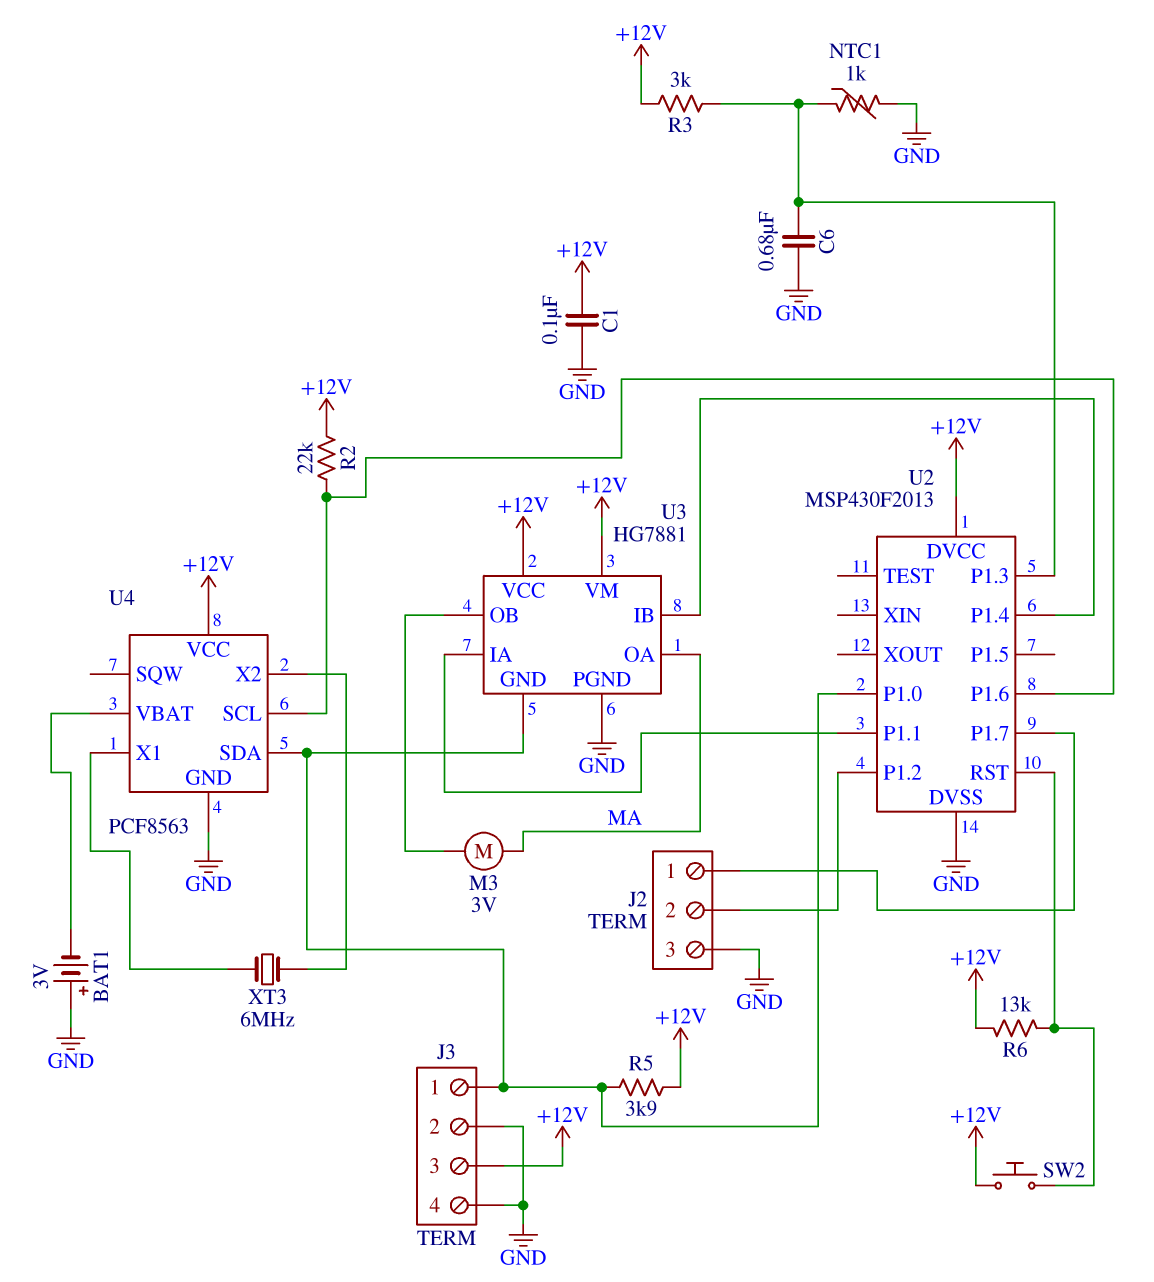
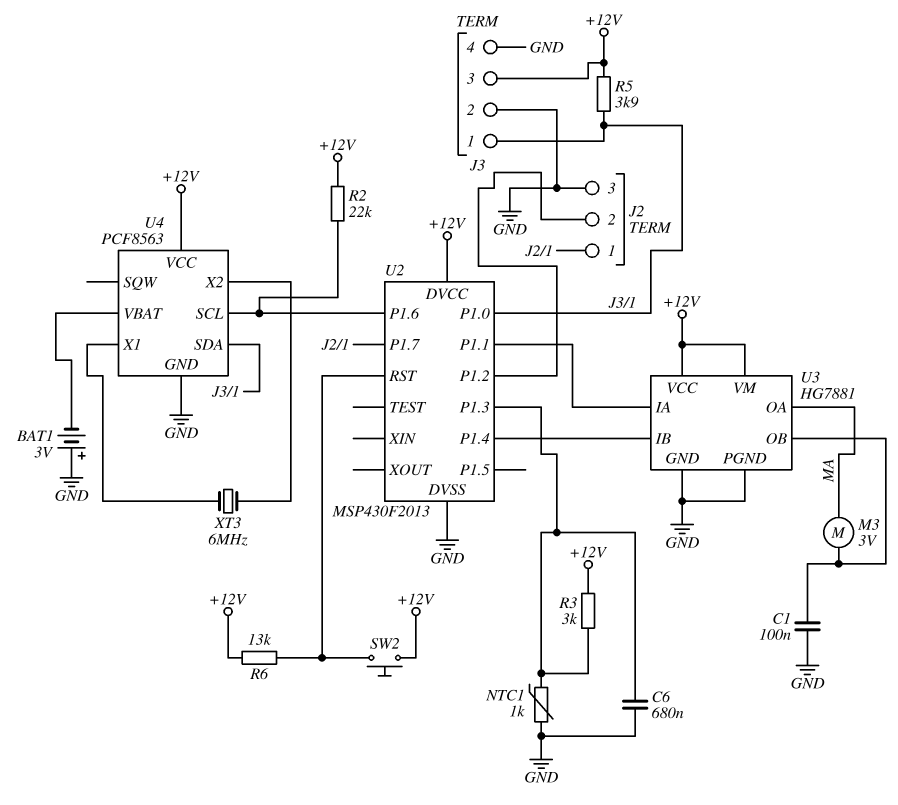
C1: 100nF (+12V, GND) -> 100nF (GND, U3/OB)
U3 pin GND: J3/1 -> GND

